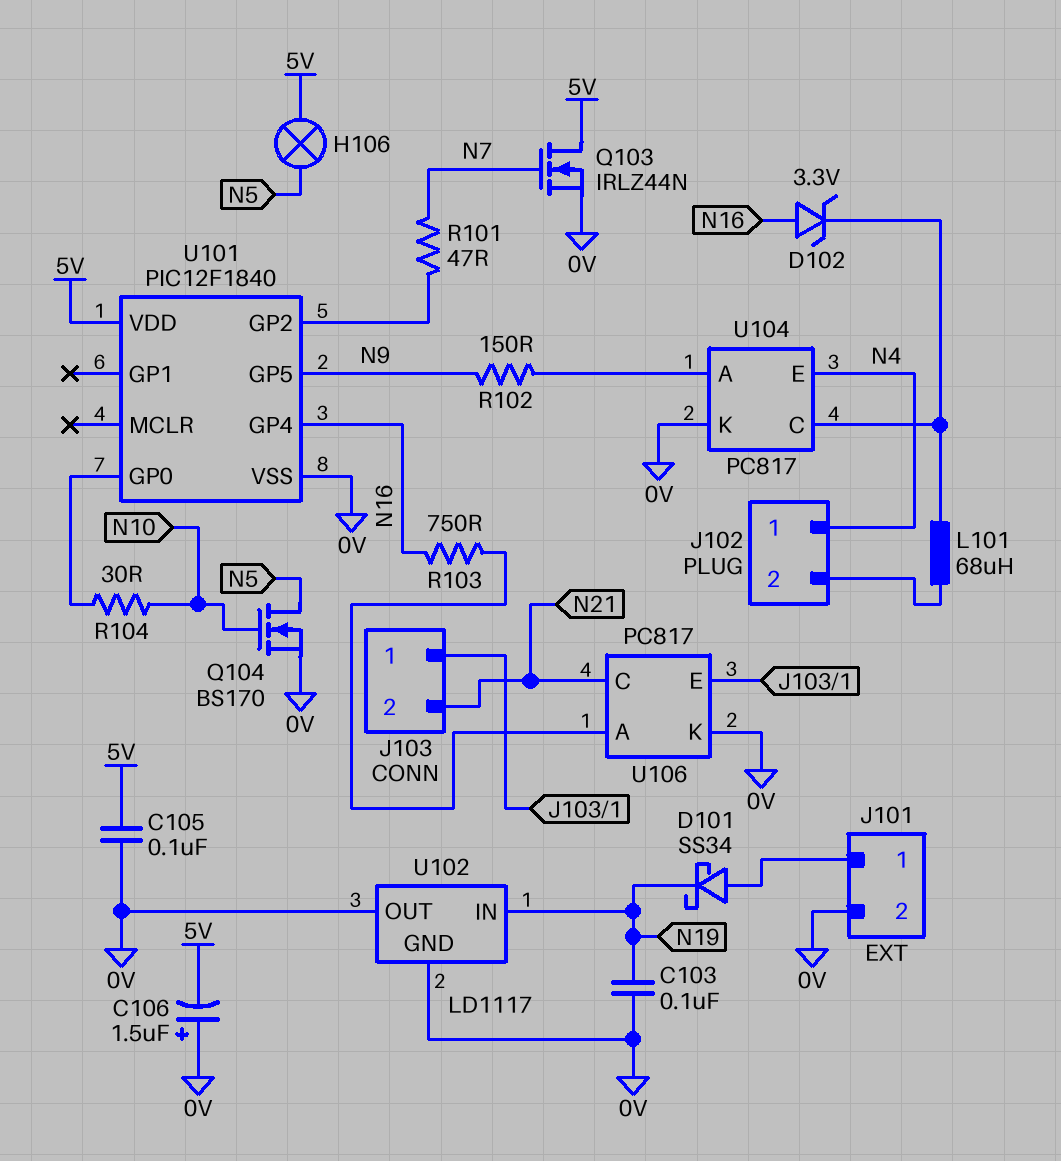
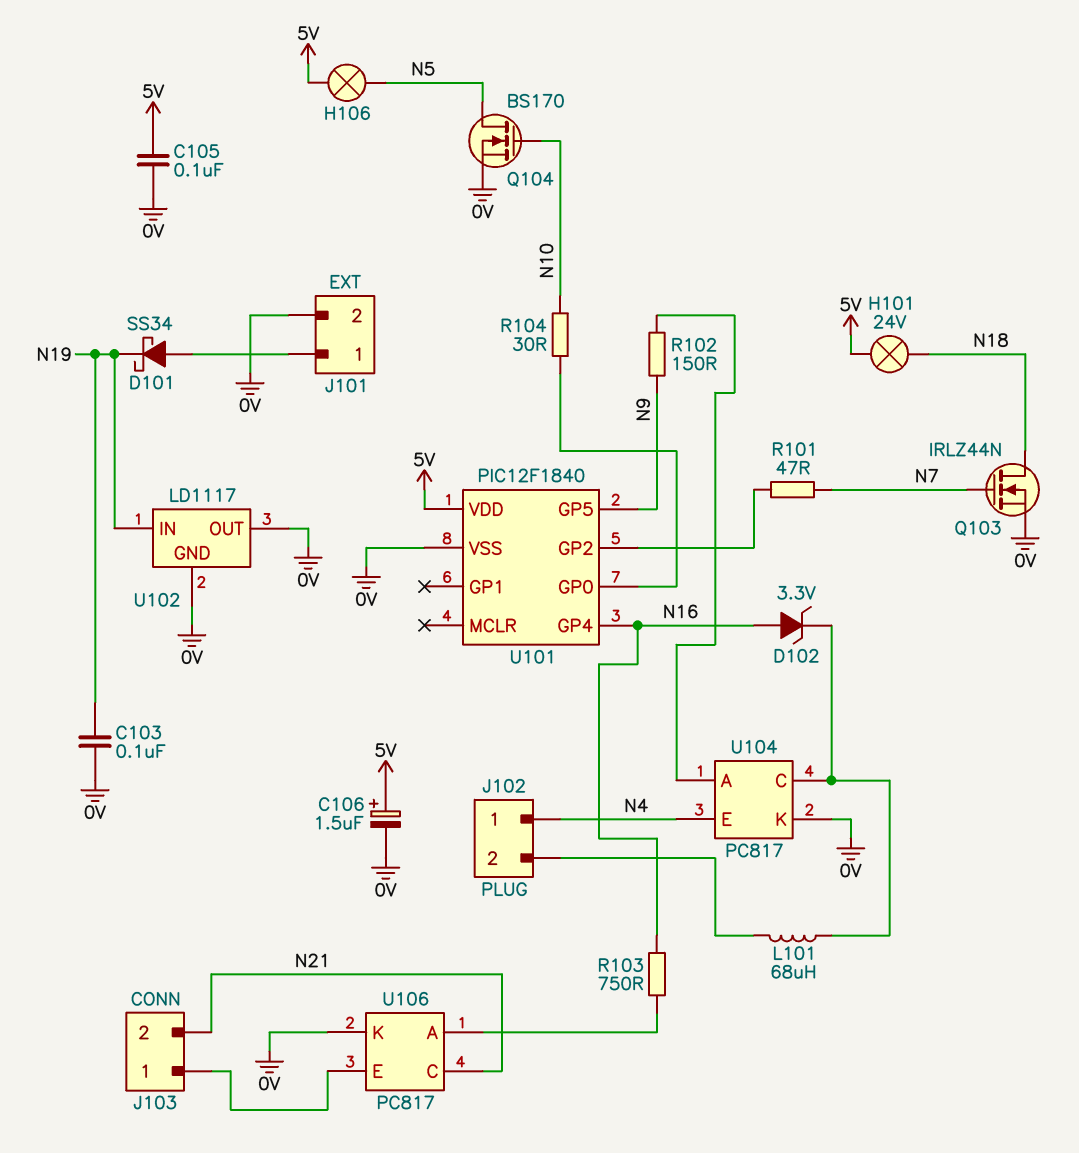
C106: 1.5uF (plus 0V, minus 5V) -> 1.5uF (plus 5V, minus 0V)
H101: none -> lamp 24V (5V, N18)
Q103: NMOS IRLZ44N (G N7, D 5V, S 0V) -> NMOS IRLZ44N (G N7, D N18, S 0V)

